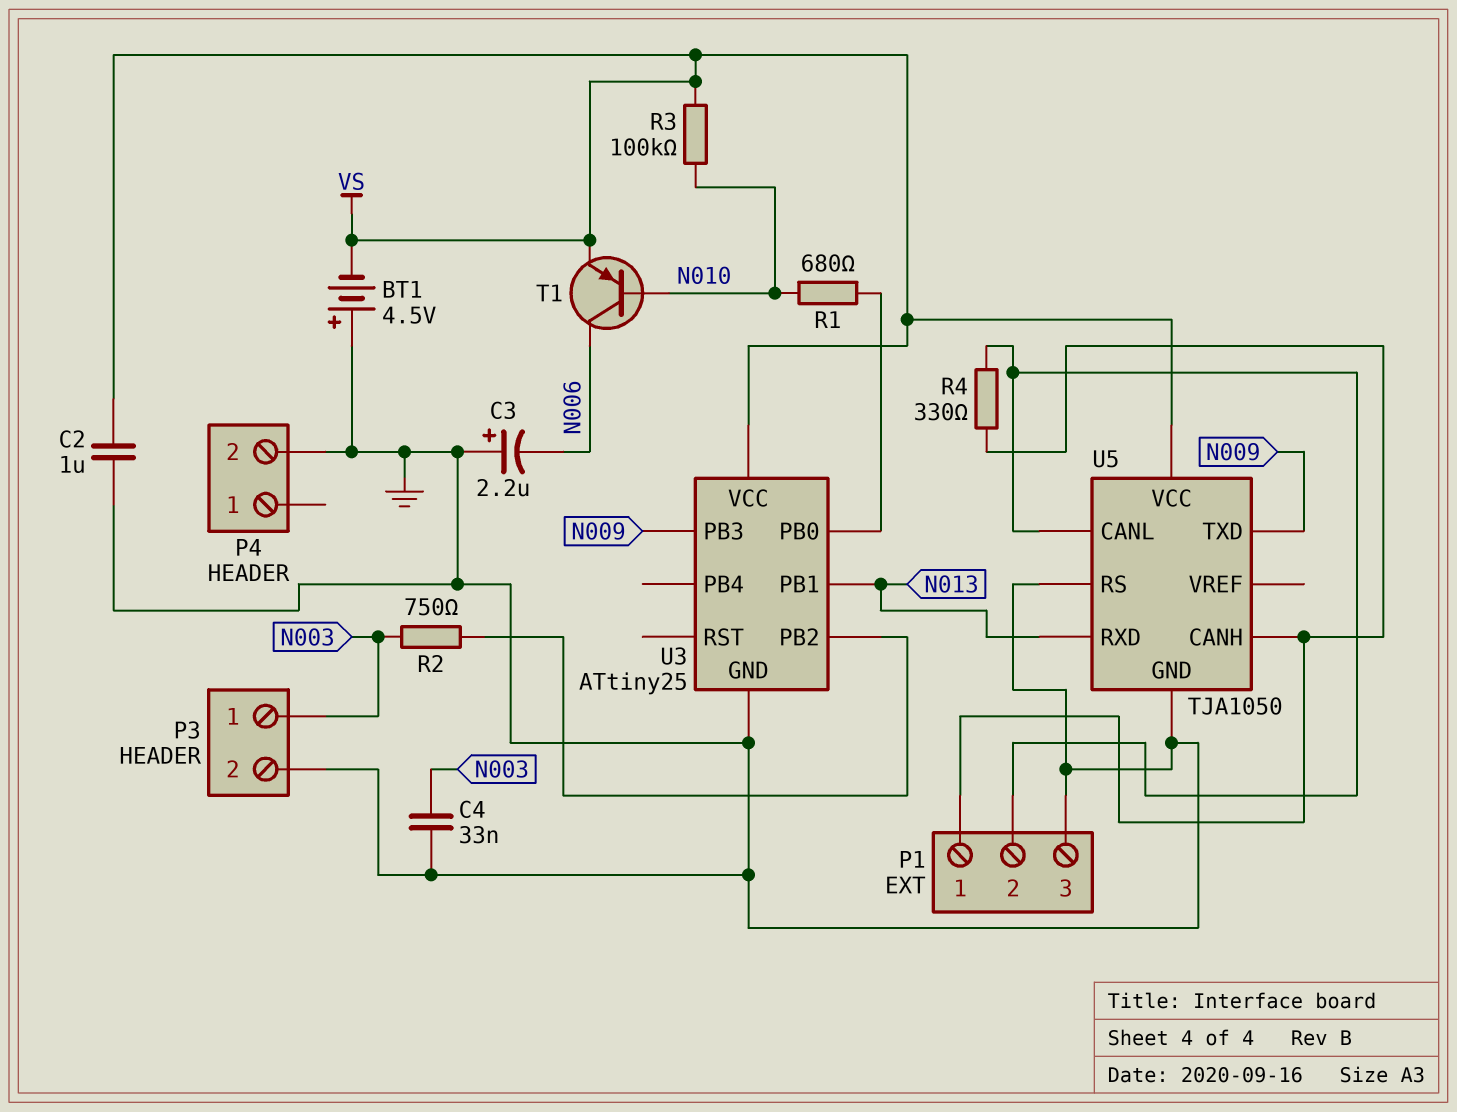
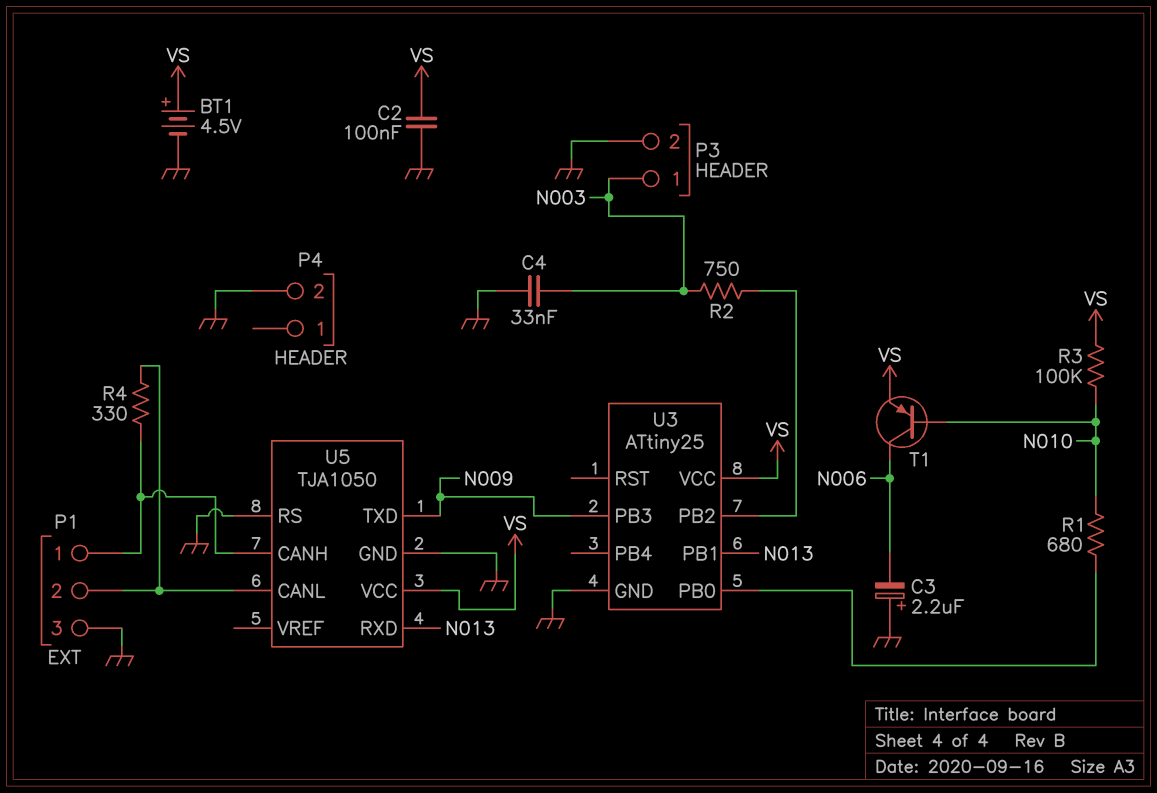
BT1: 4.5V (plus GND, minus VS) -> 4.5V (plus VS, minus GND)
C2: 1uF (GND, VS) -> 100nF (GND, VS)

